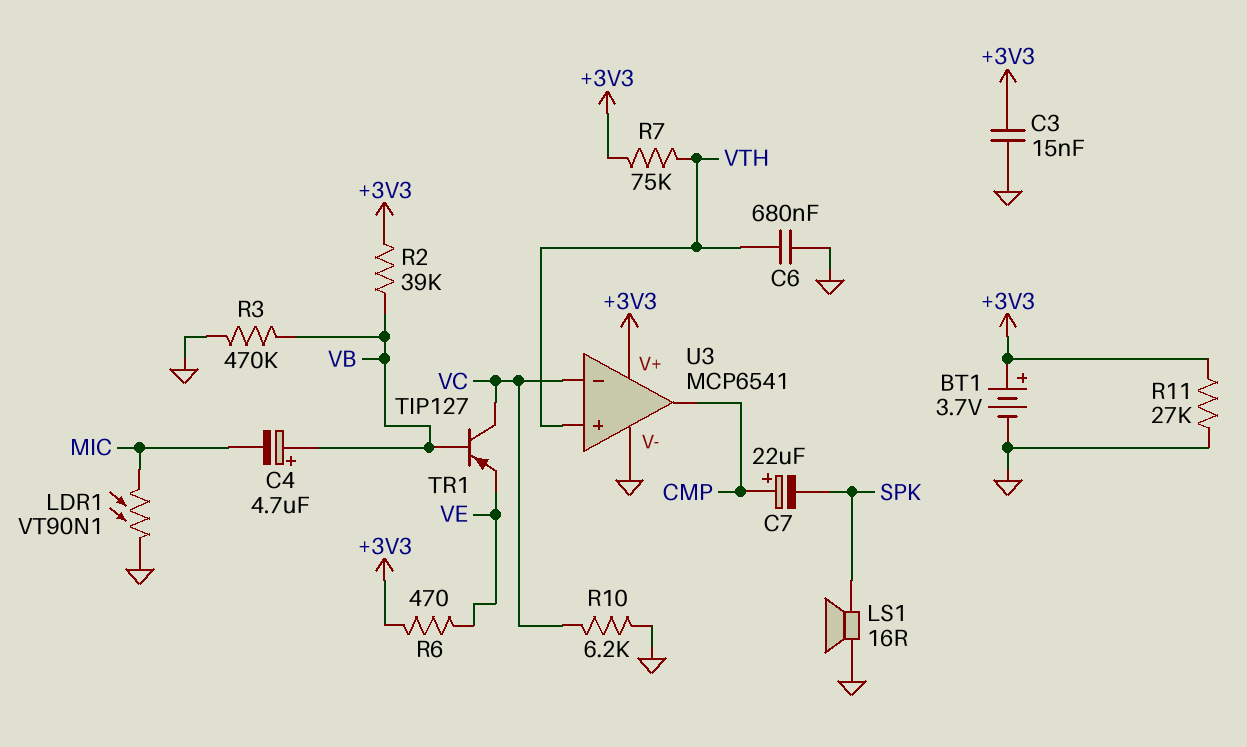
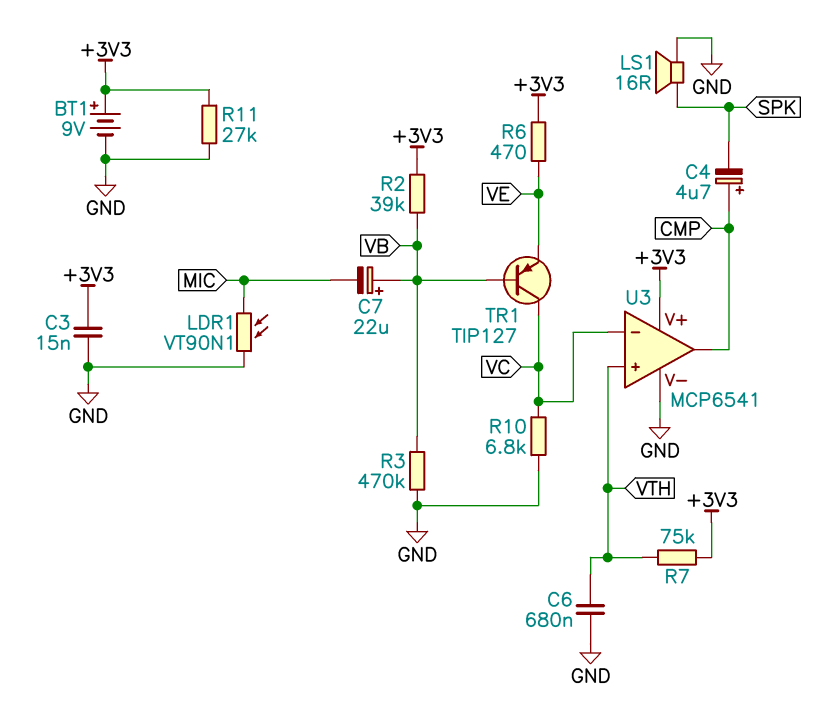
BT1: 3.7V (plus +3V3, minus GND) -> 9V (plus +3V3, minus GND)
C4: 4.7uF (plus VB, minus MIC) -> 4.7uF (plus CMP, minus SPK)
C7: 22uF (plus CMP, minus SPK) -> 22uF (plus VB, minus MIC)
R10: 6.2k (GND, VC) -> 6.8k (GND, VC)

